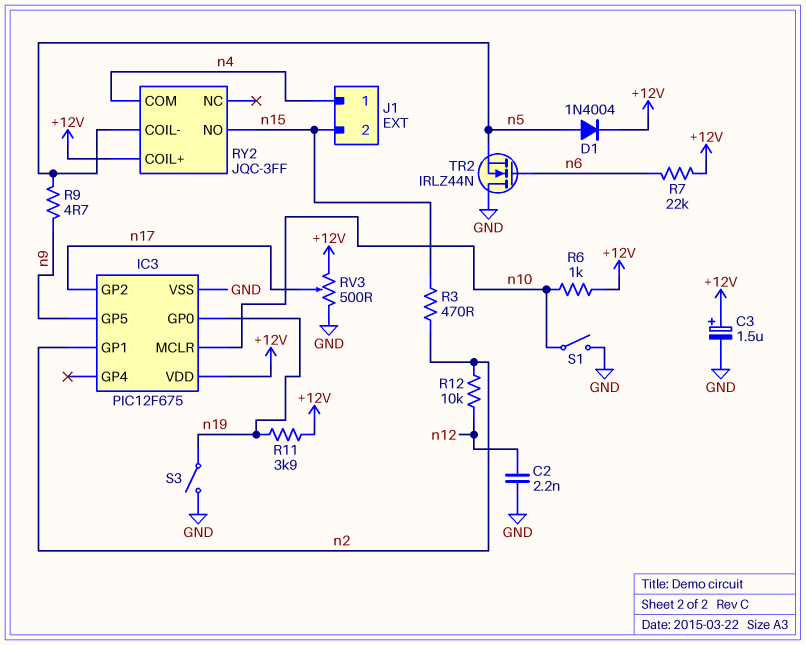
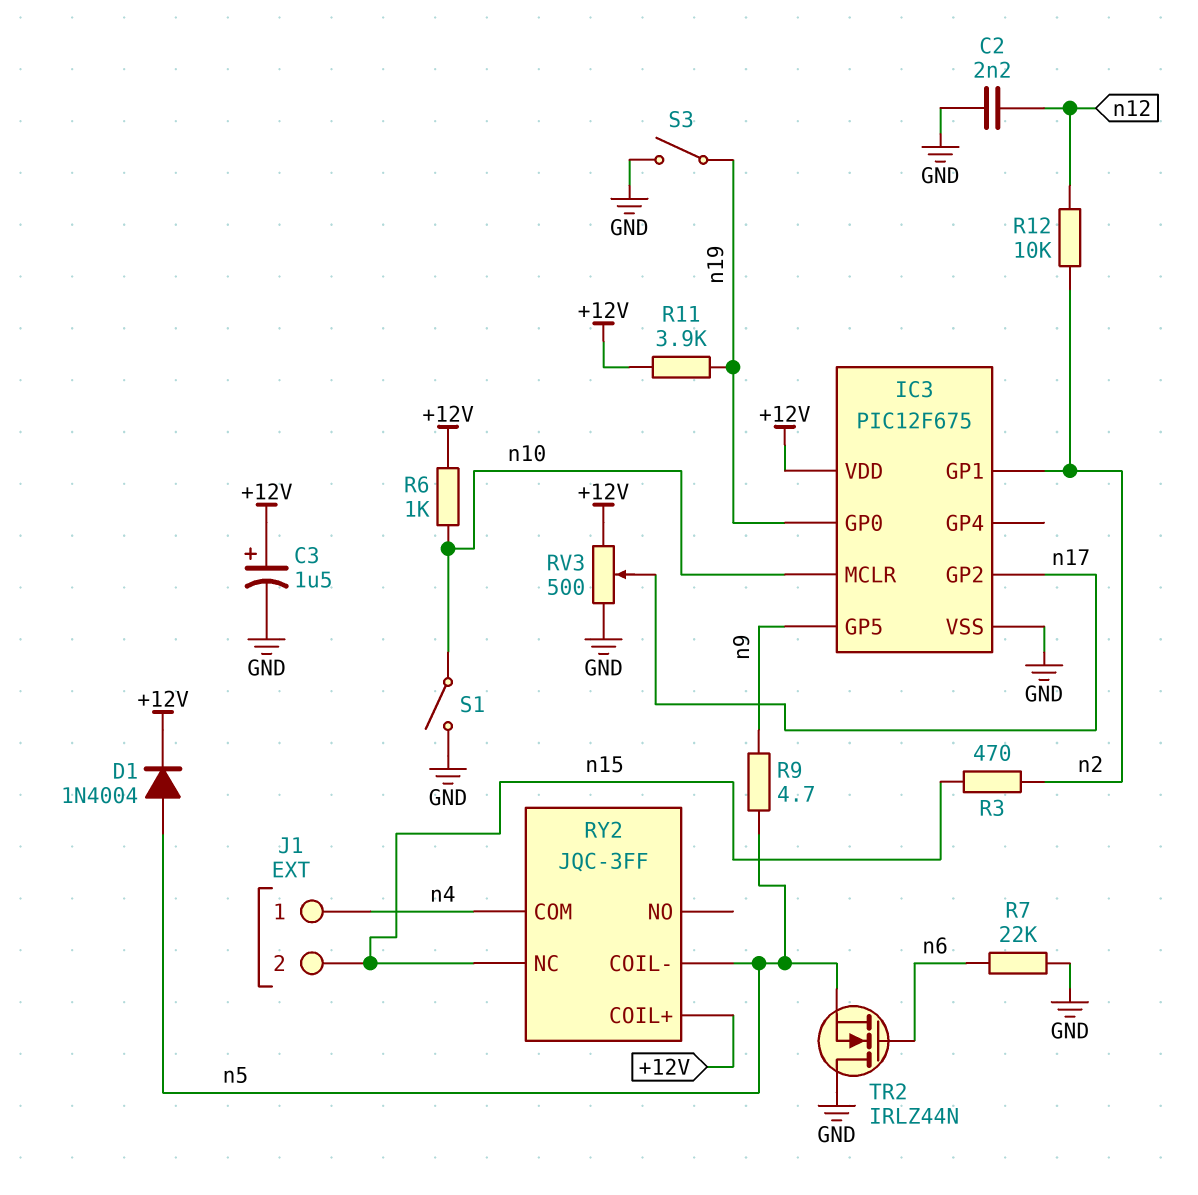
R7: 22k (+12V, n6) -> 22k (GND, n6)
RY2 pin NC: none -> n15
RY2 pin NO: n15 -> none

